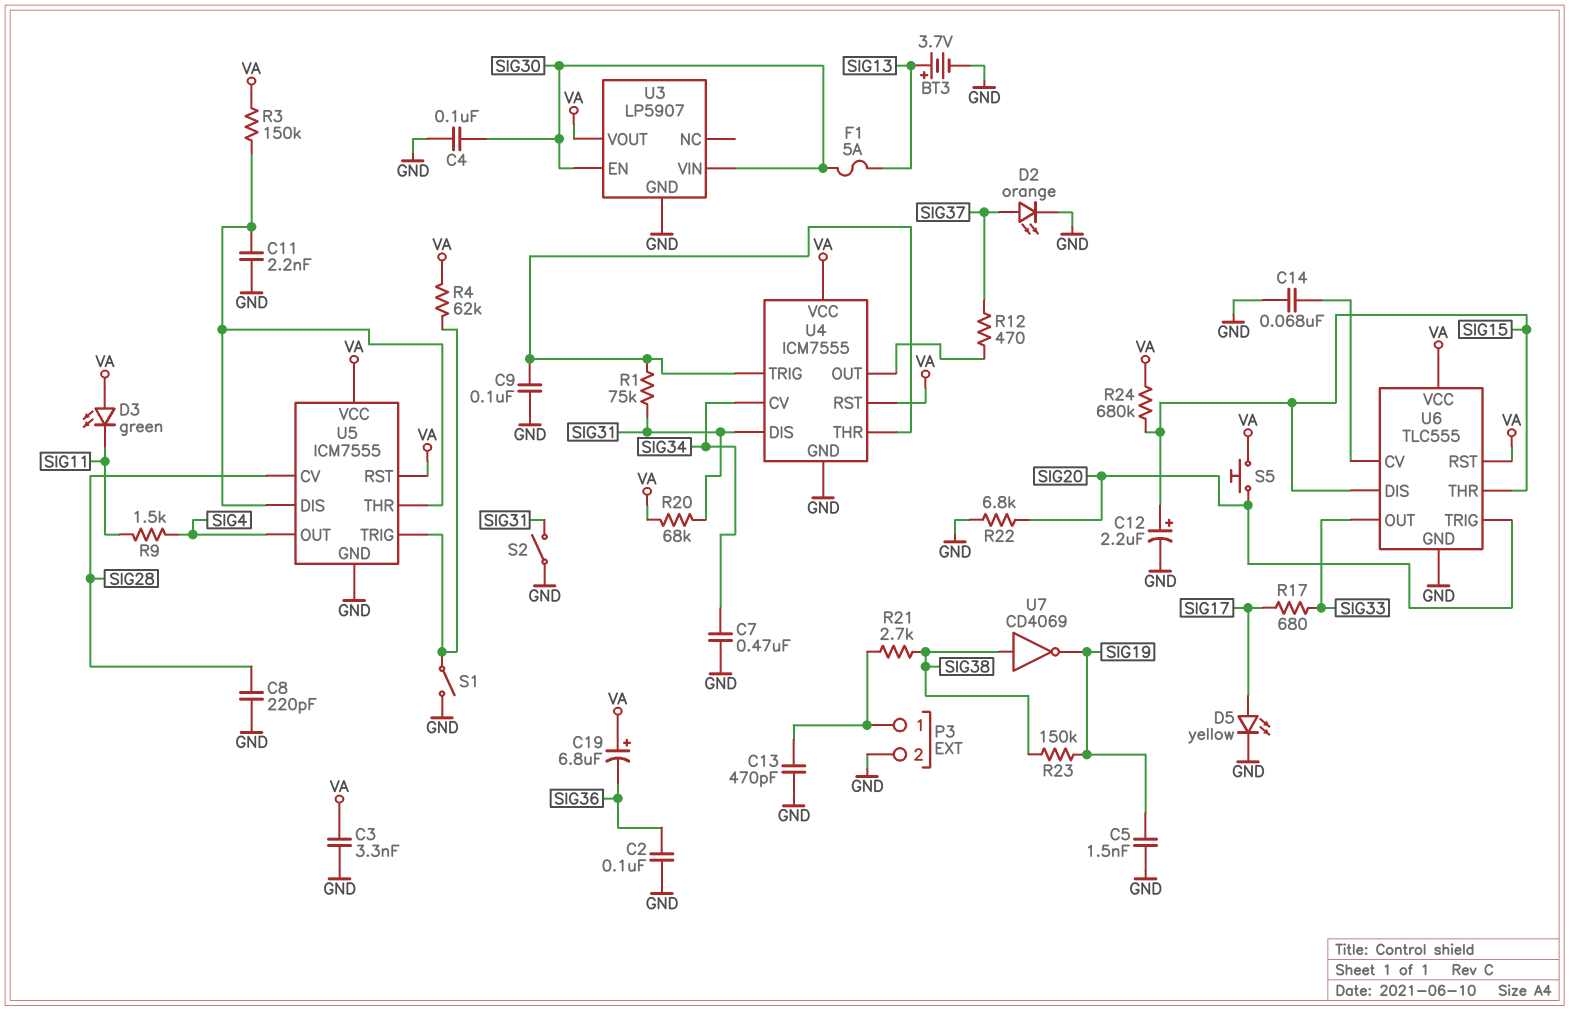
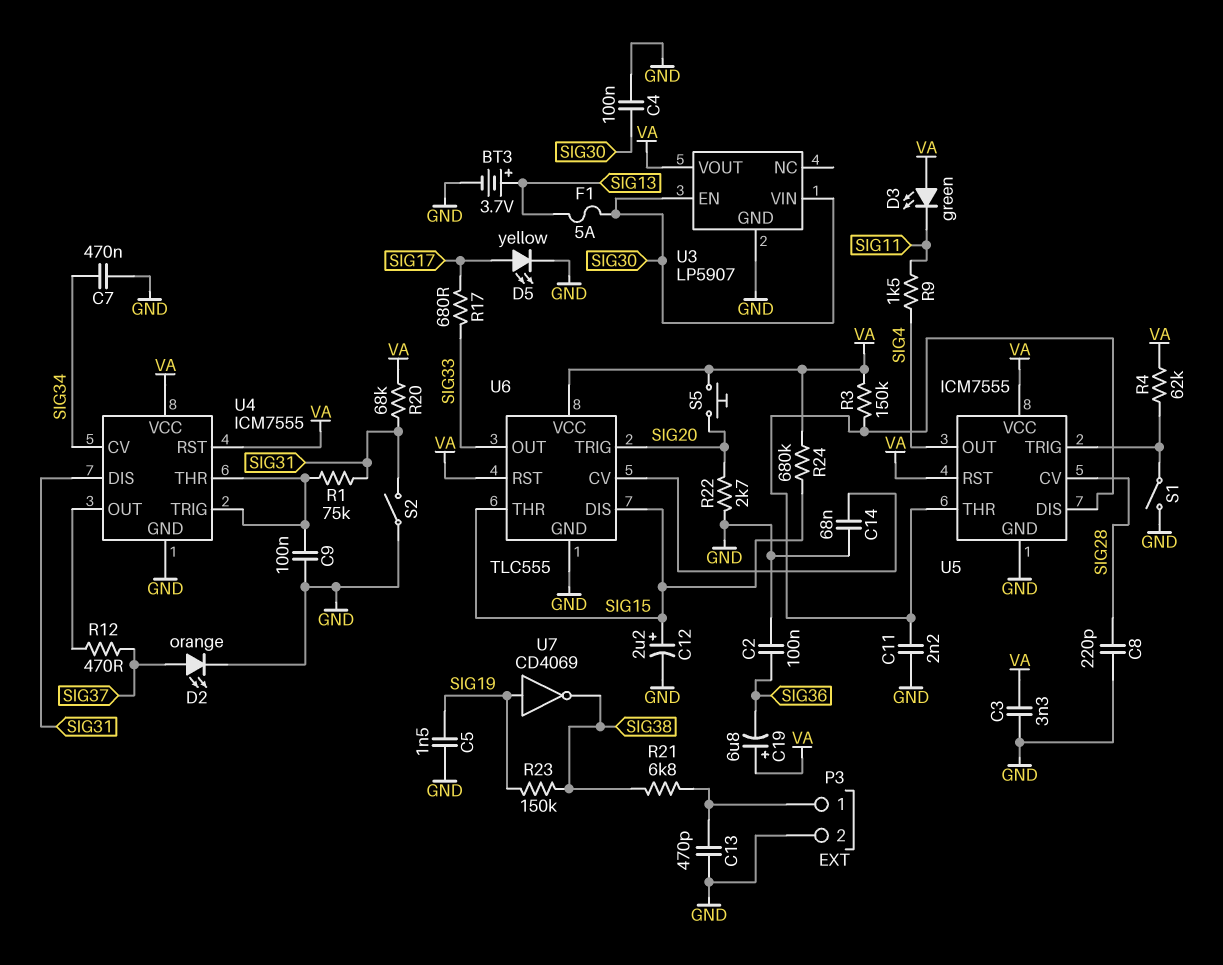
R21: 2.7k (P3/1, SIG38) -> 6.8k (P3/1, SIG38)
R22: 6.8k (GND, SIG20) -> 2.7k (GND, SIG20)
U7: NOT CD4069 (in SIG38, out SIG19) -> NOT CD4069 (in SIG19, out SIG38)

